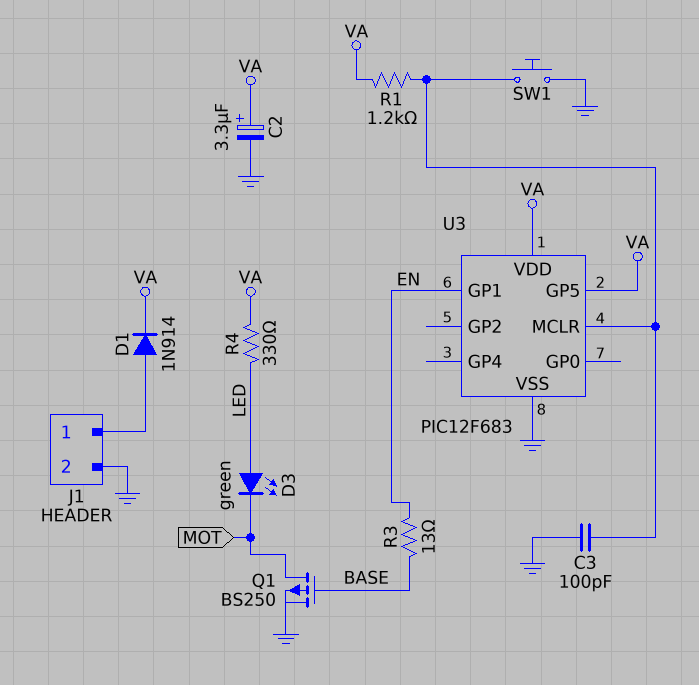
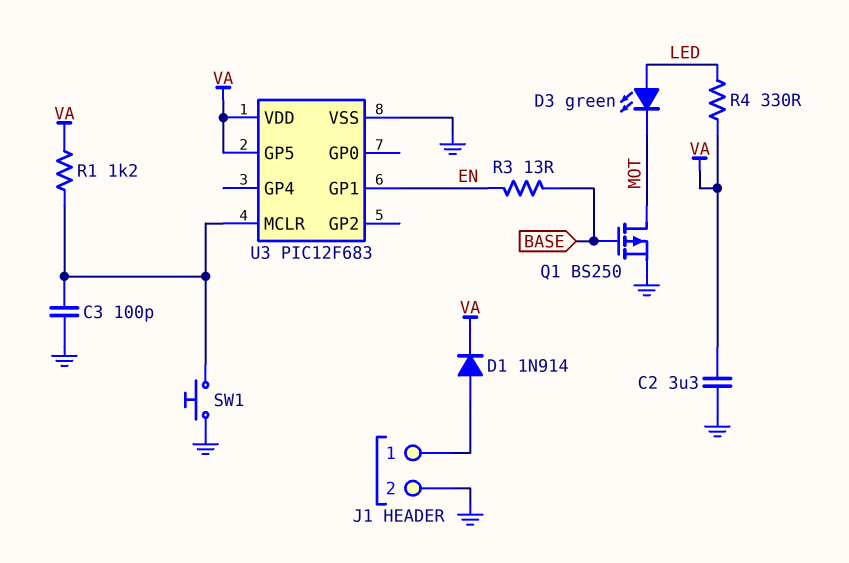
C2: 3.3uF (plus VA, minus GND) -> 3.3uF (GND, VA)

